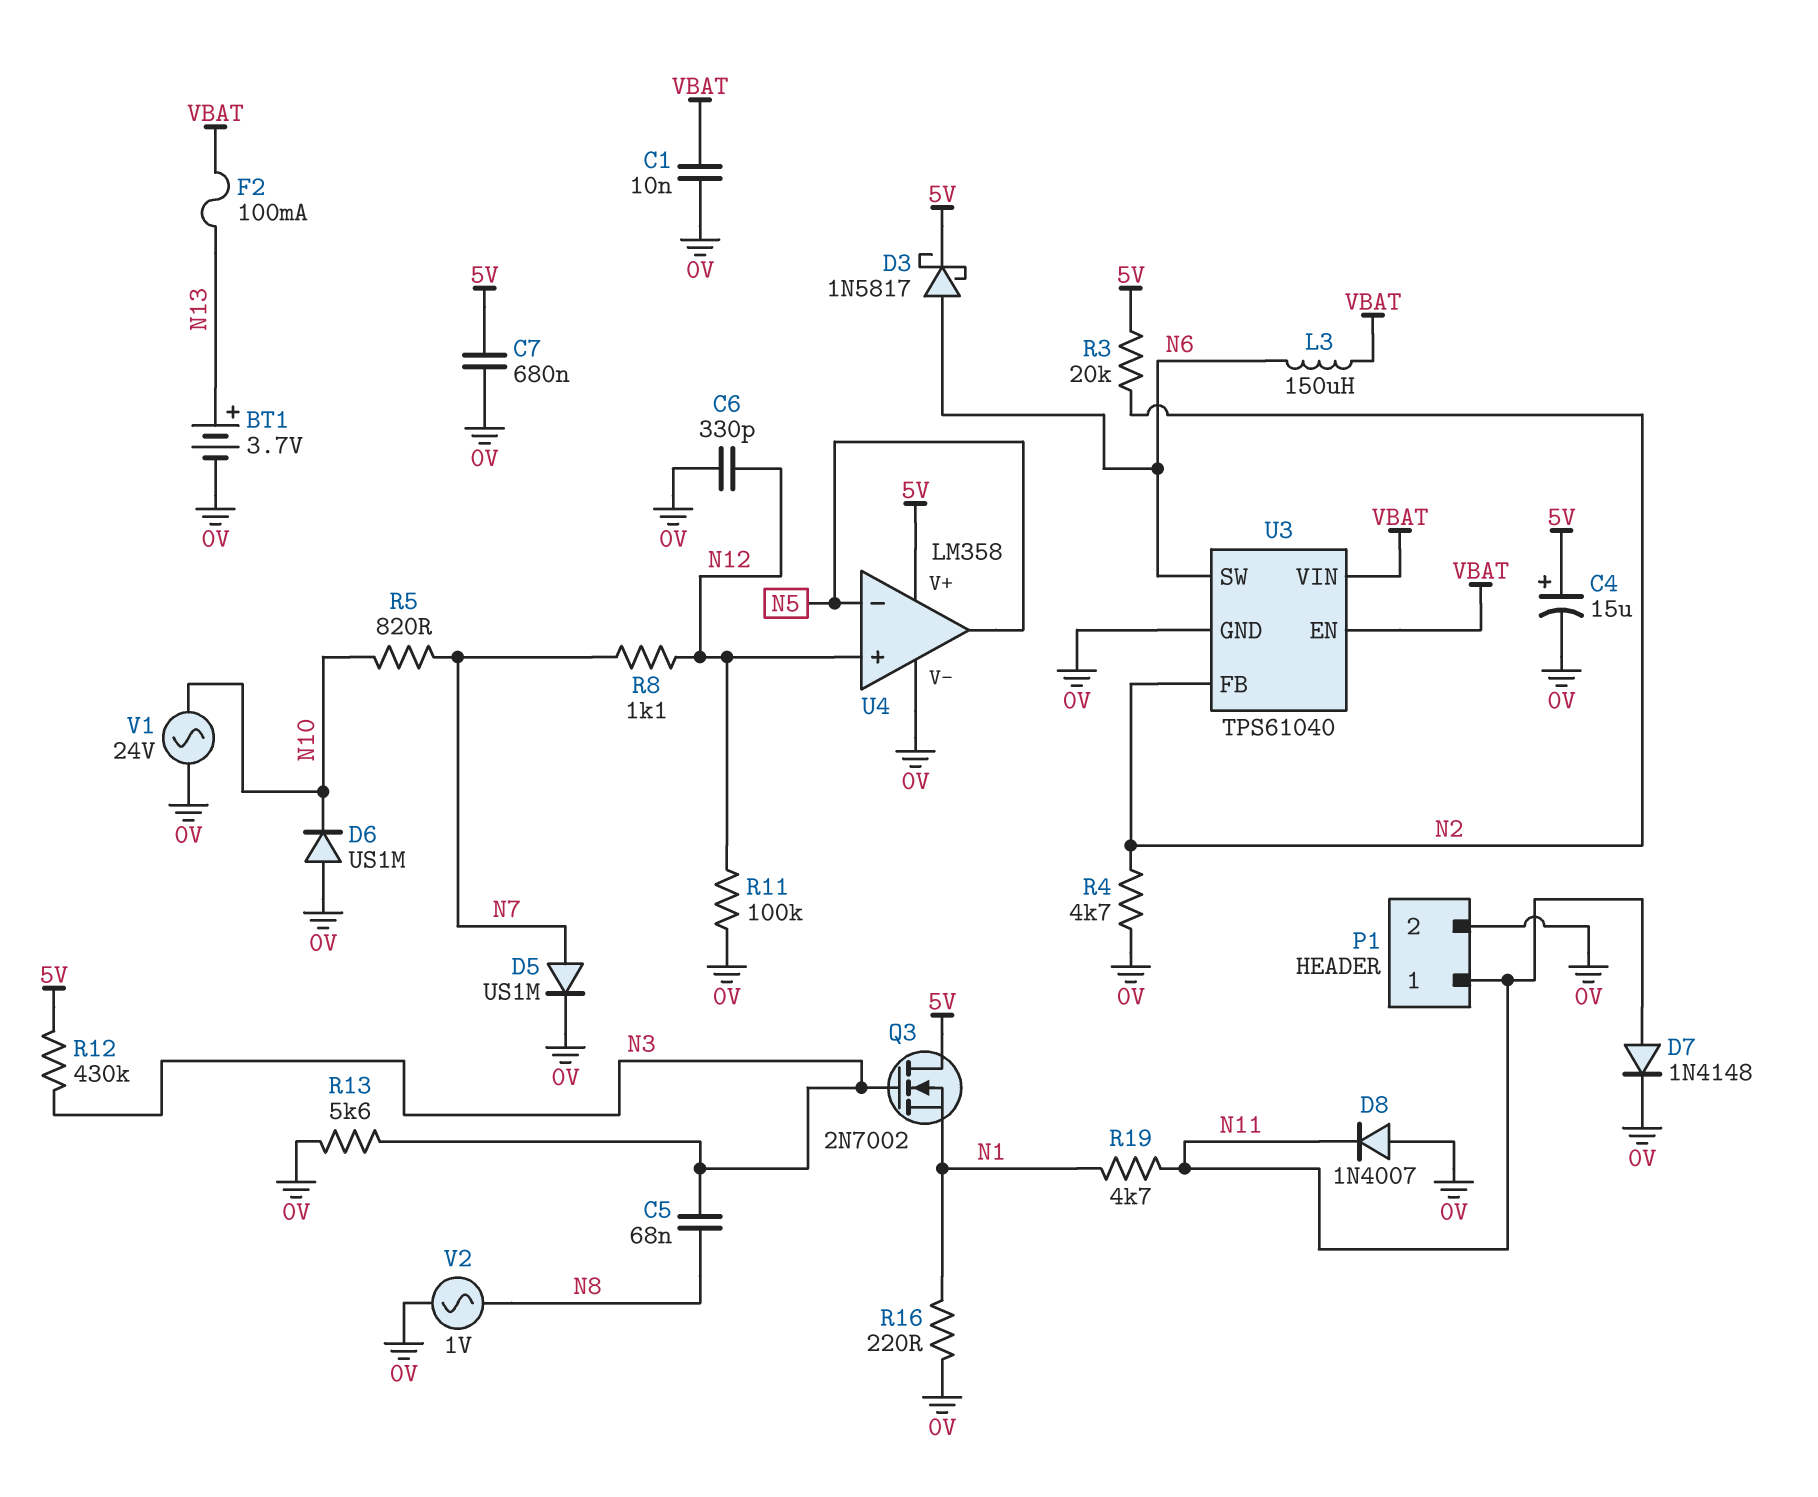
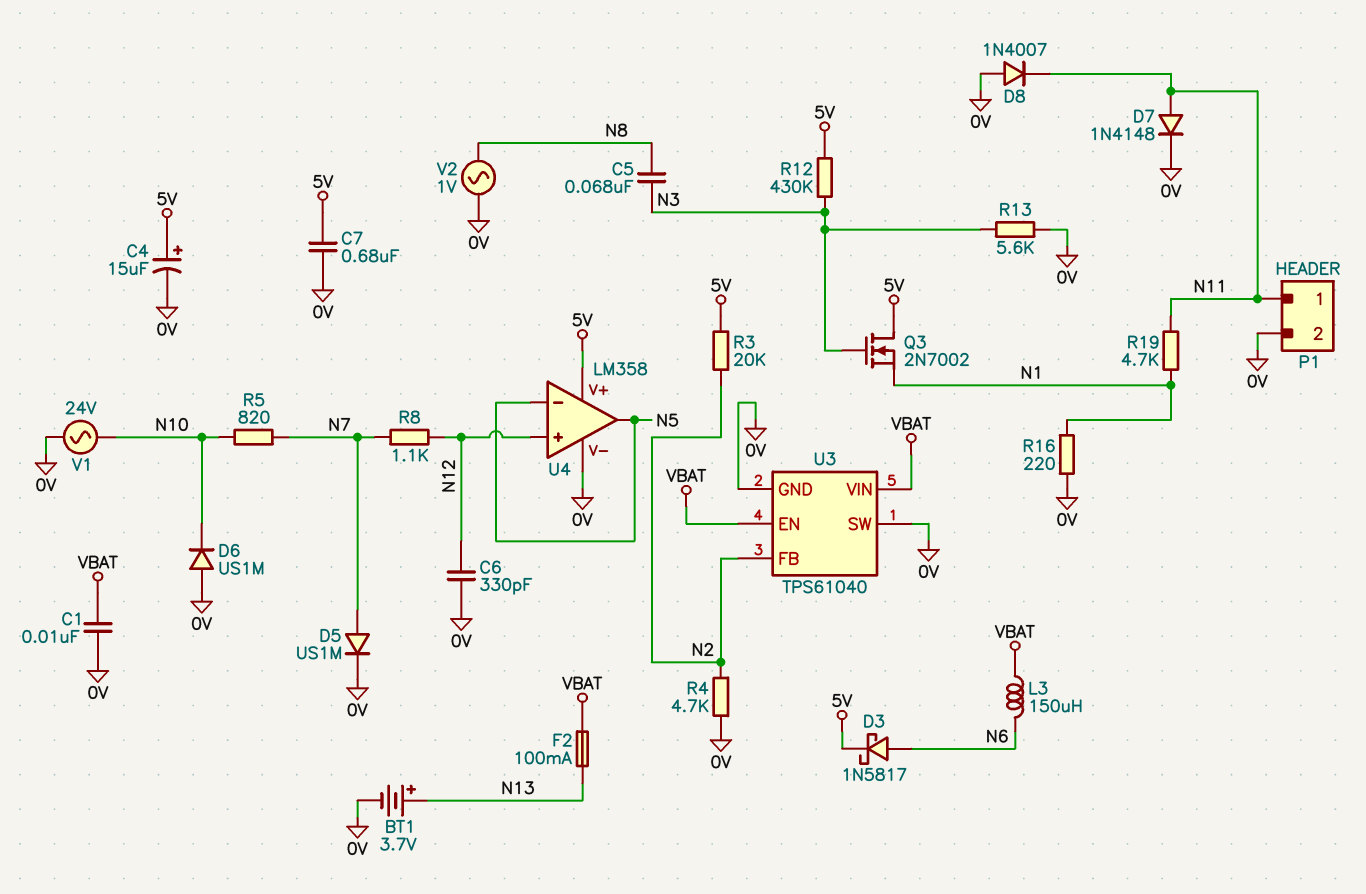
R11: 100k (0V, N12) -> none
U3 pin SW: N6 -> 0V

